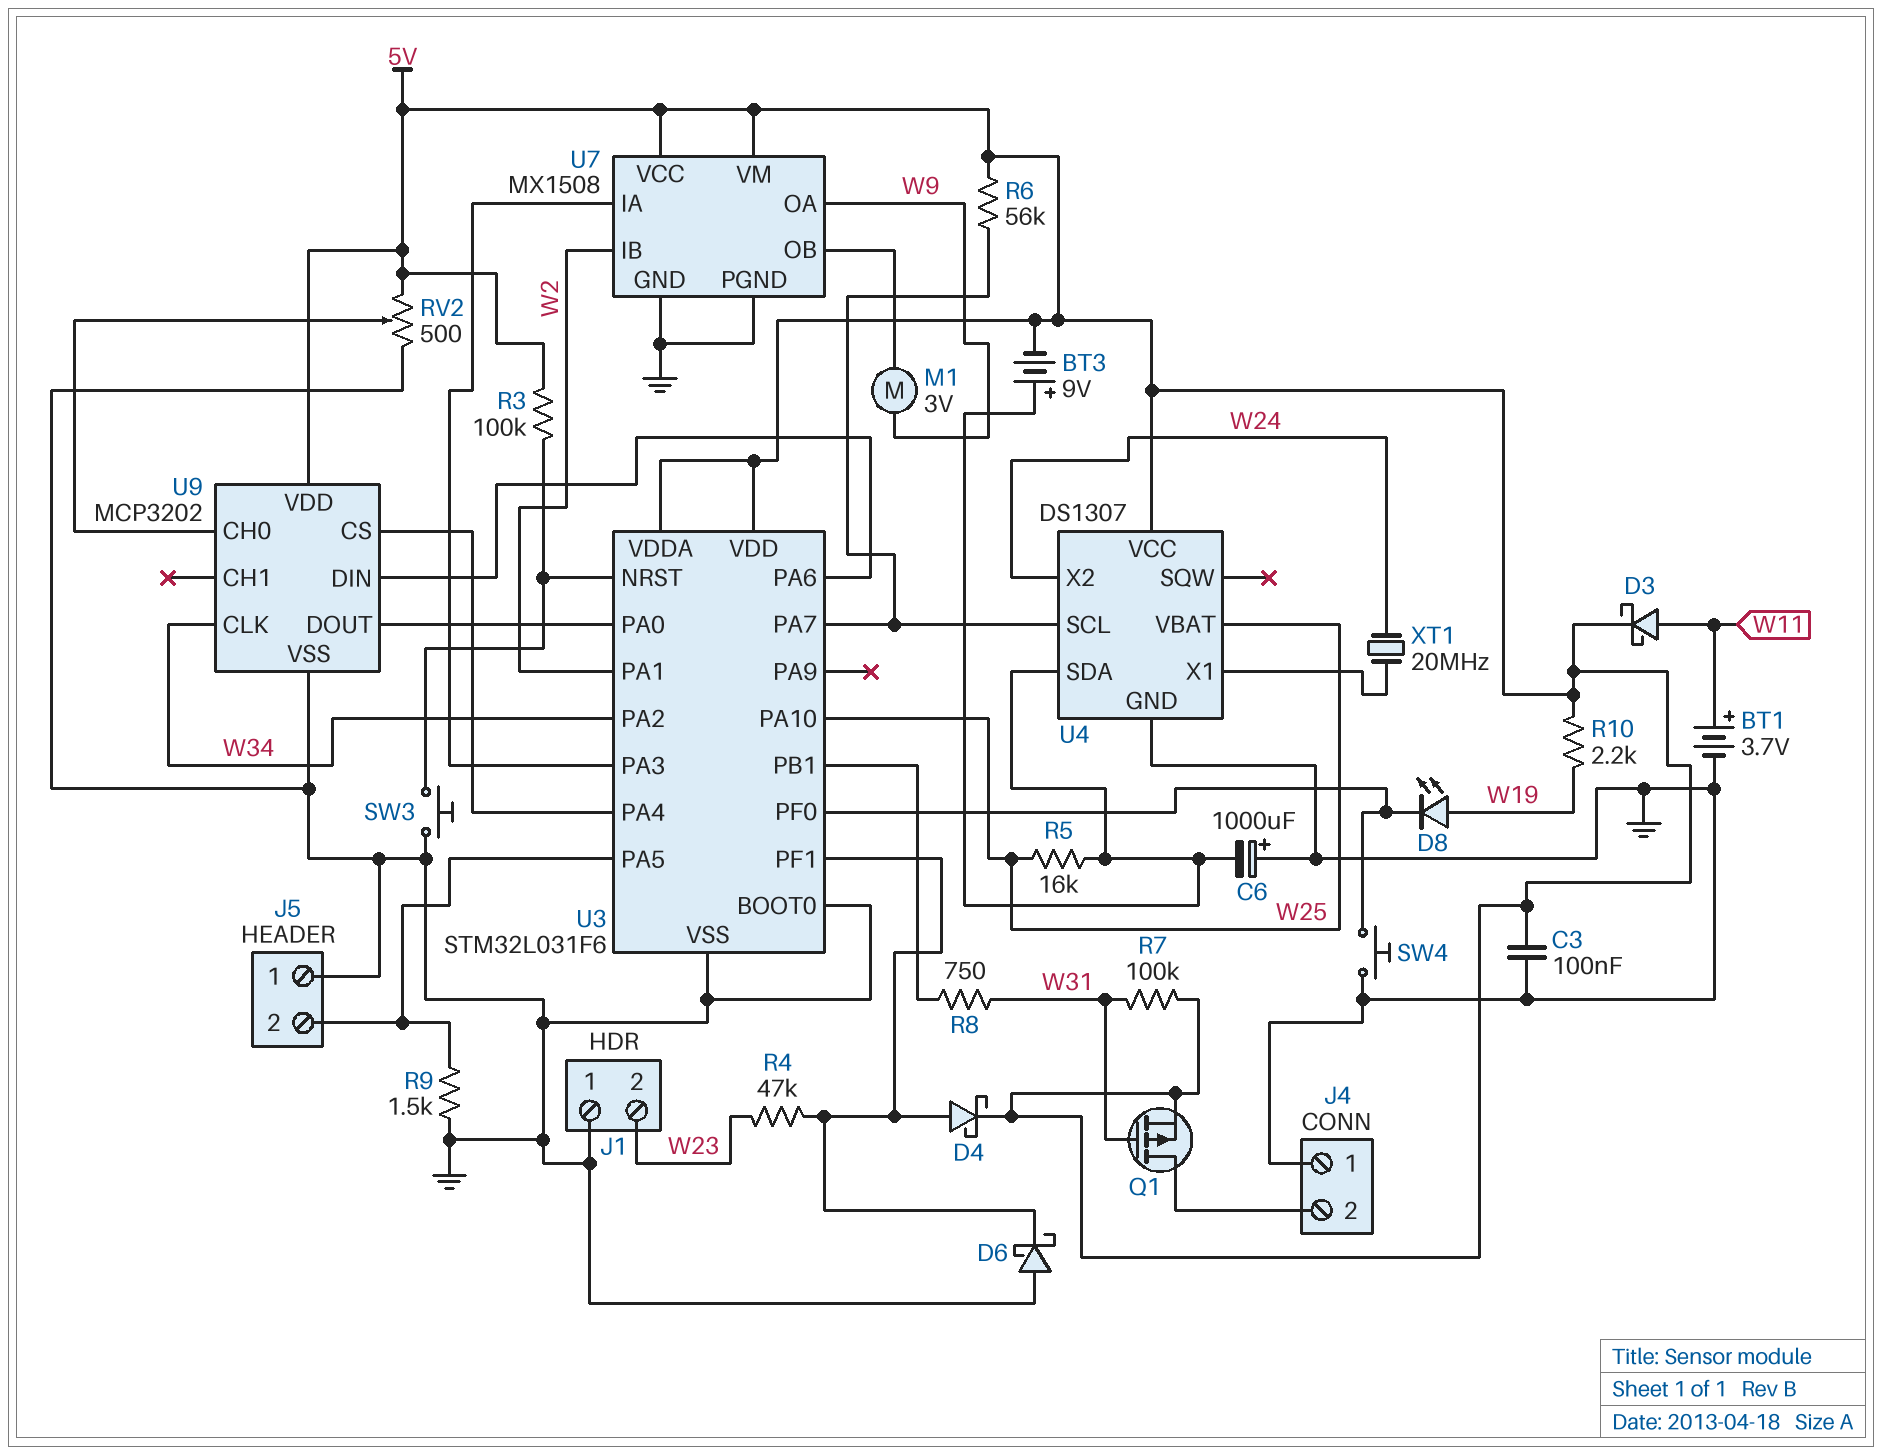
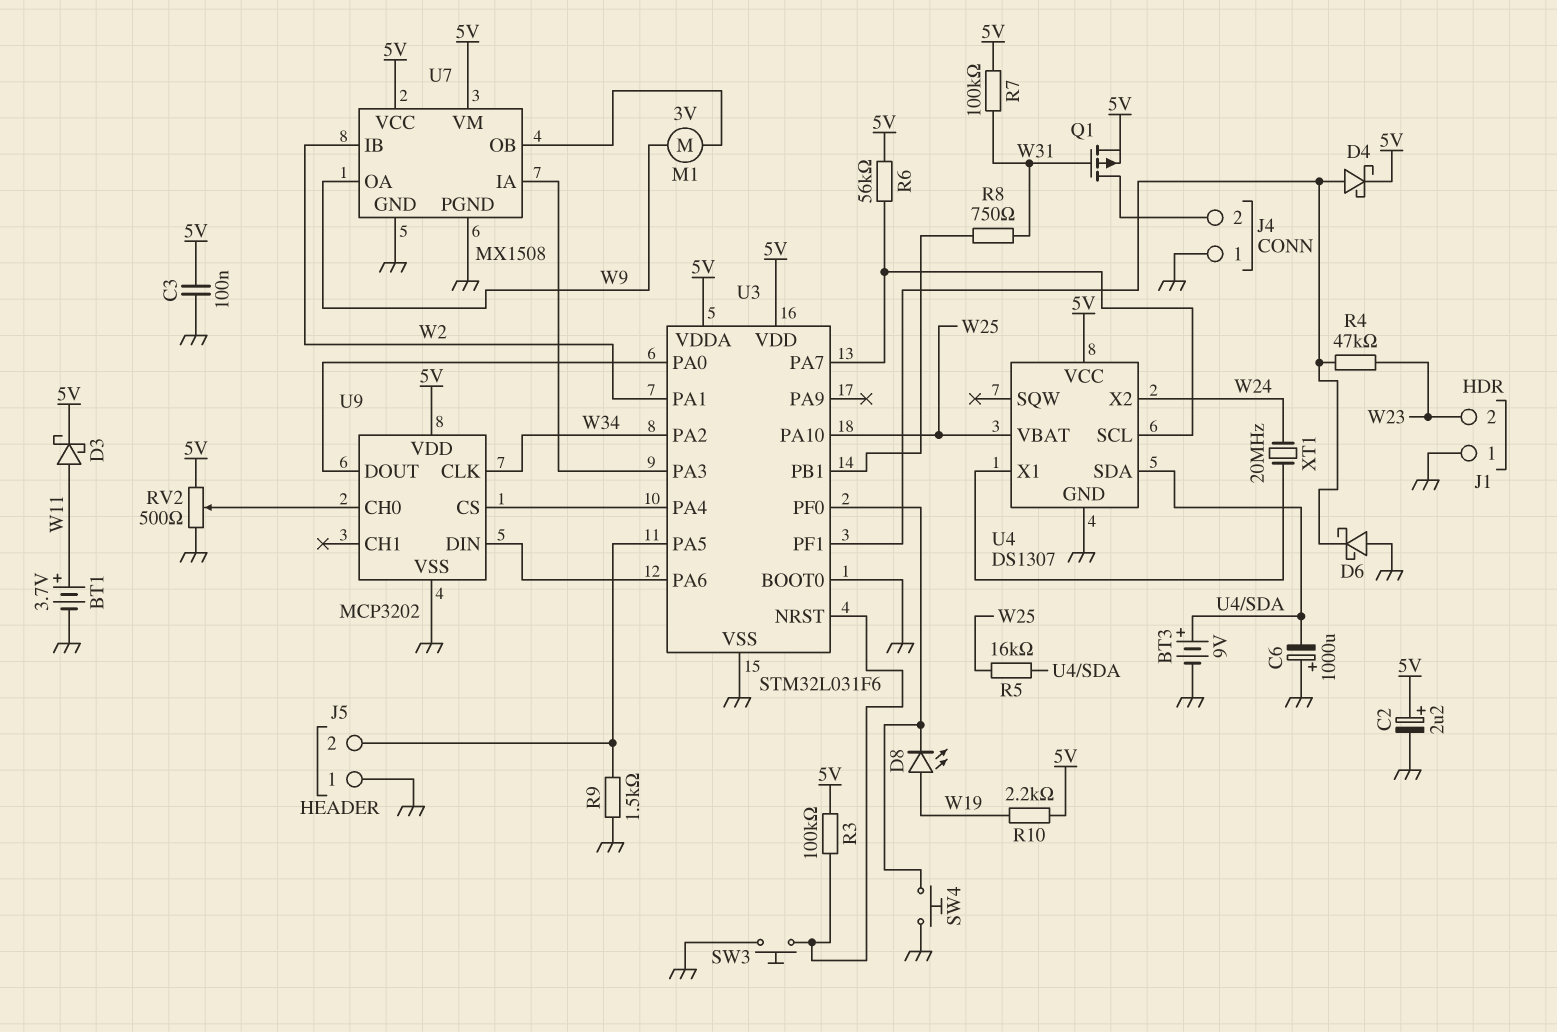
BT3: 9V (plus U4/SDA, minus 5V) -> 9V (plus U4/SDA, minus GND)
C2: none -> 2.2uF (plus 5V, minus GND)

